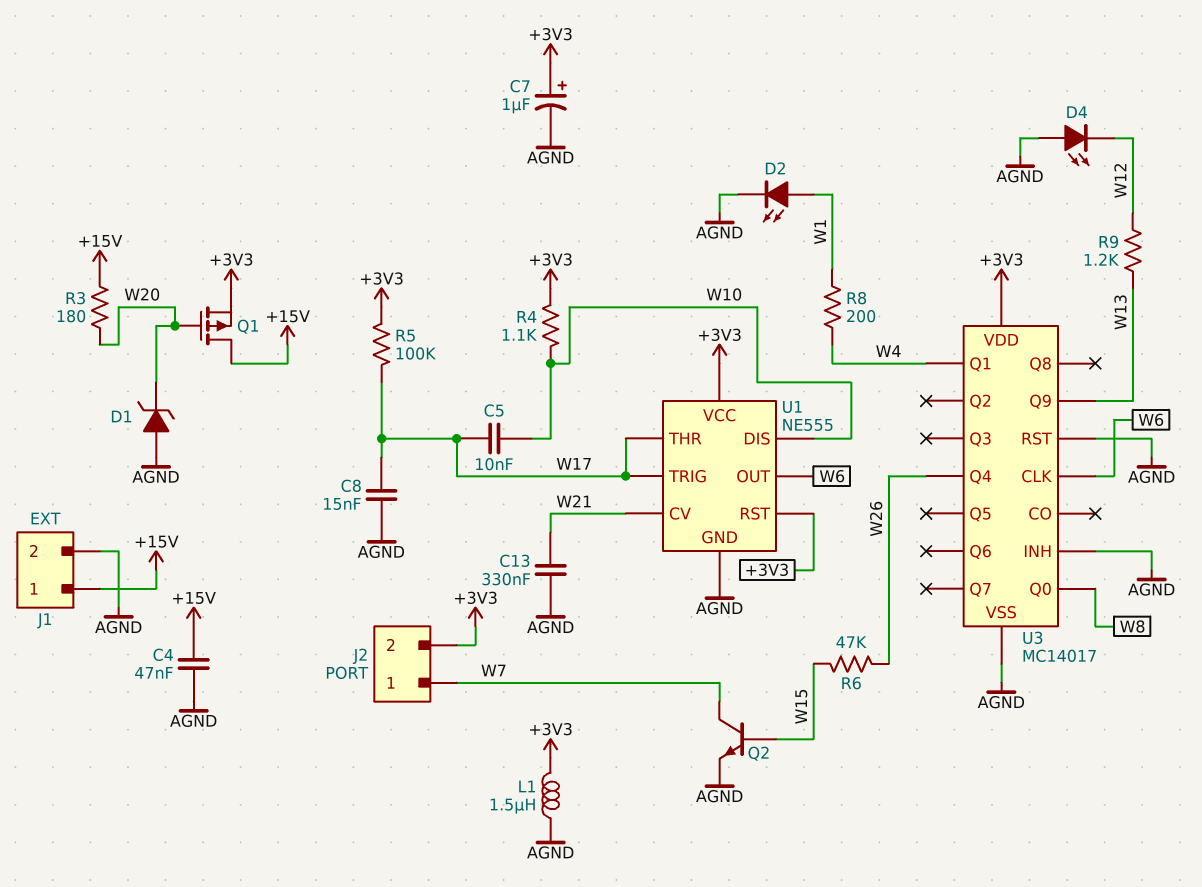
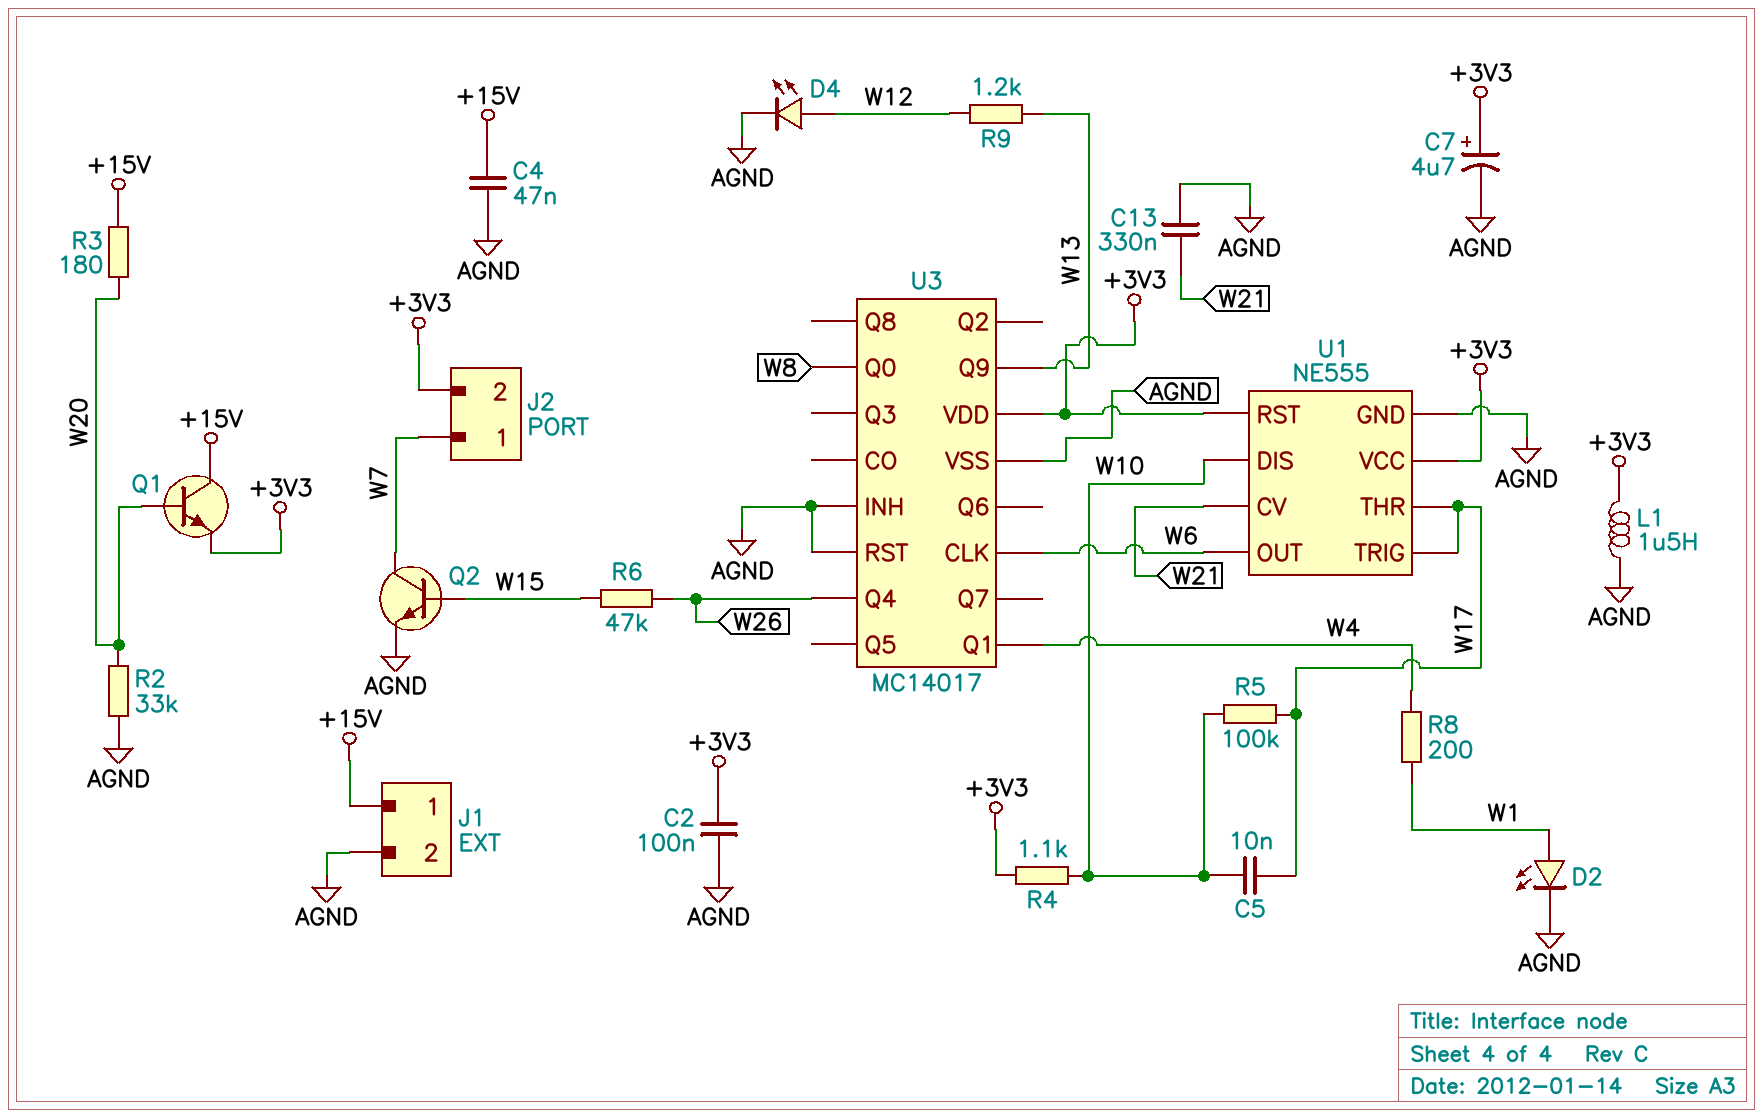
C2: none -> 100nF (+3V3, AGND)
C7: 1uF (plus +3V3, minus AGND) -> 4.7uF (plus +3V3, minus AGND)
C8: 15nF (AGND, W17) -> none
D1: zener (A AGND, K W20) -> none
D4: LED (A AGND, K W12) -> LED (A W12, K AGND)
Q1: PMOS (G W20, D +15V, S +3V3) -> NPN (B W20, C +15V, E +3V3)
R2: none -> 33k (AGND, W20)
R5: 100k (+3V3, W17) -> 100k (W10, W17)

